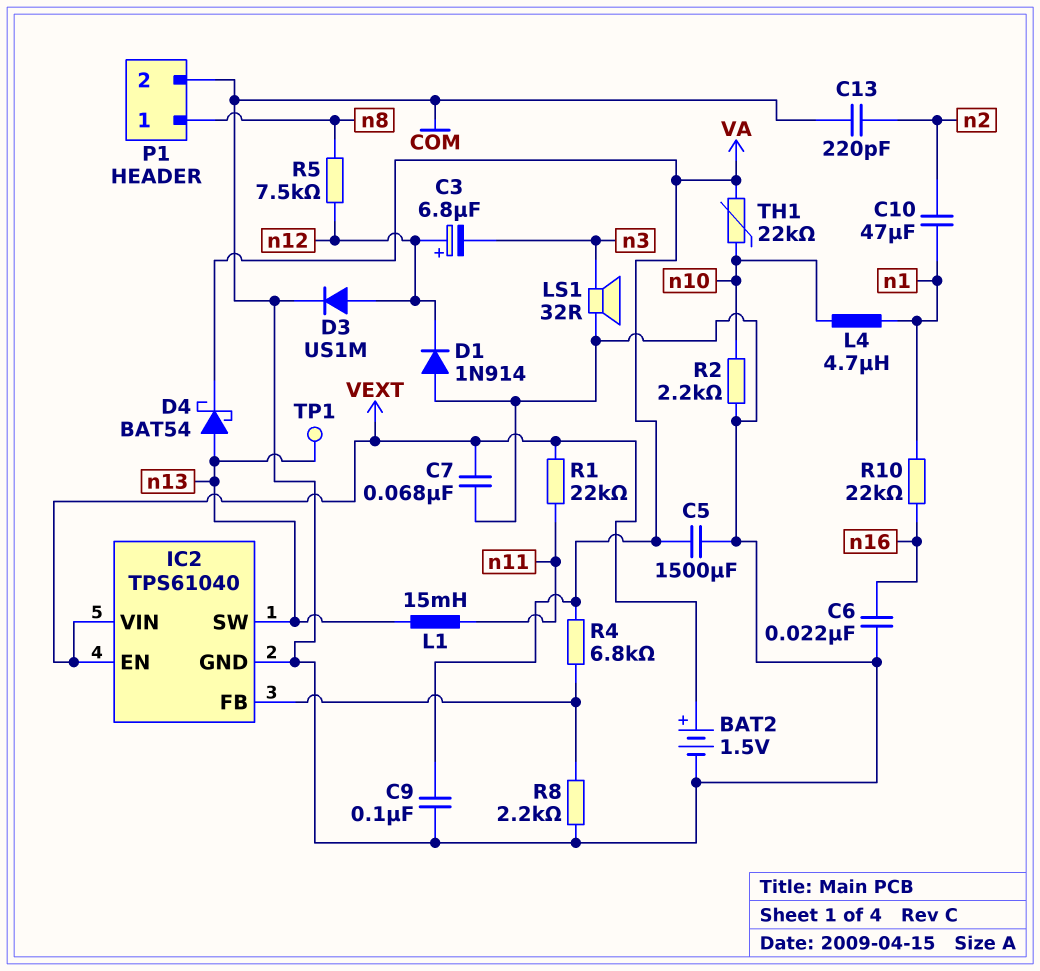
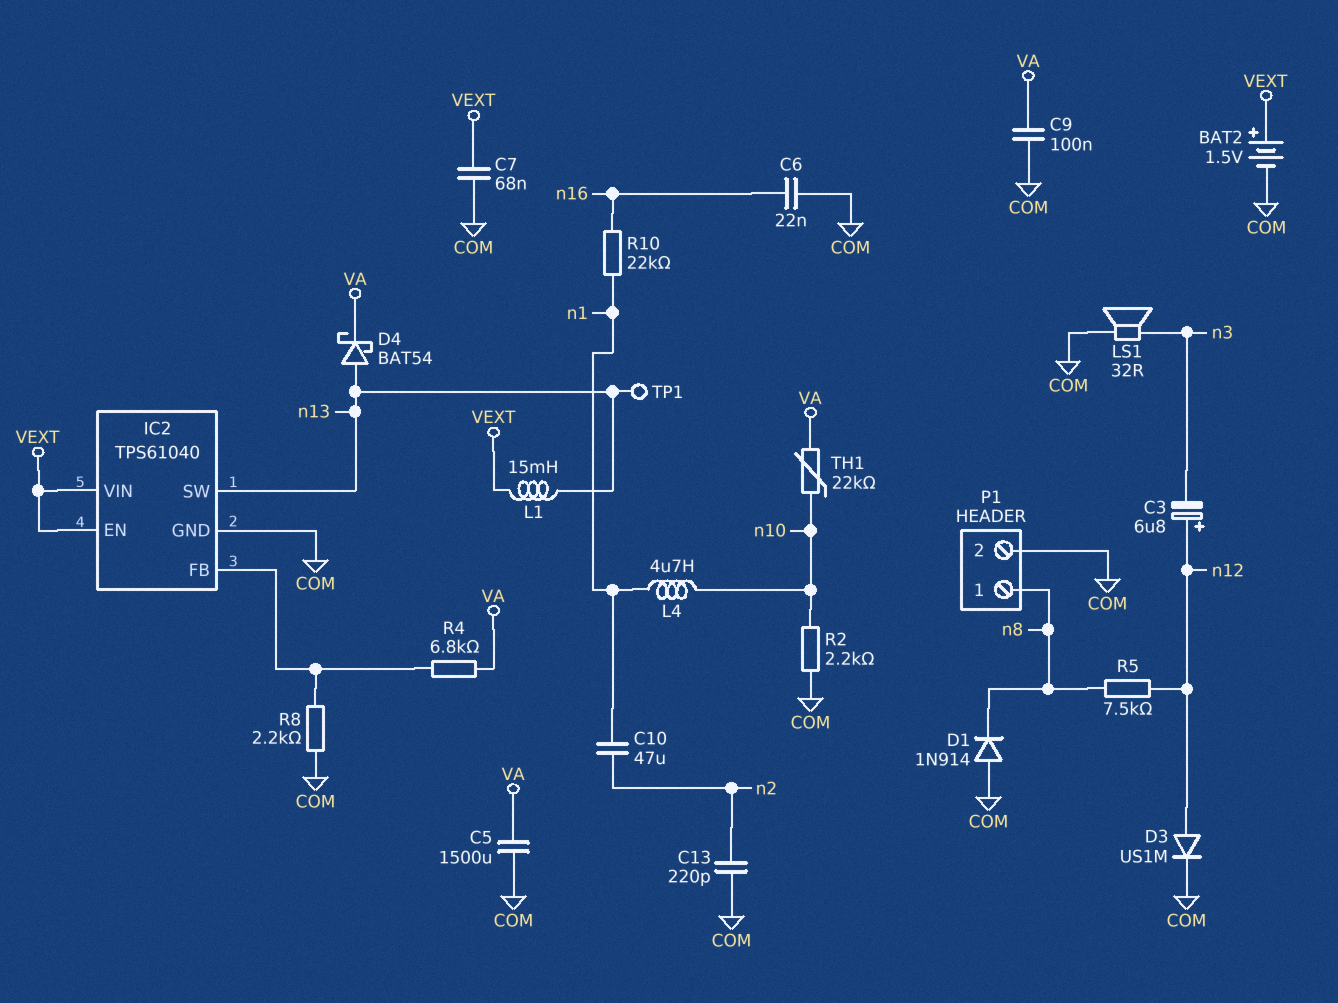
D1: diode 1N914 (A COM, K n12) -> diode 1N914 (A COM, K n8)
L1: 15mH (n11, n13) -> 15mH (VEXT, n13)
R1: 22k (VEXT, n11) -> none

